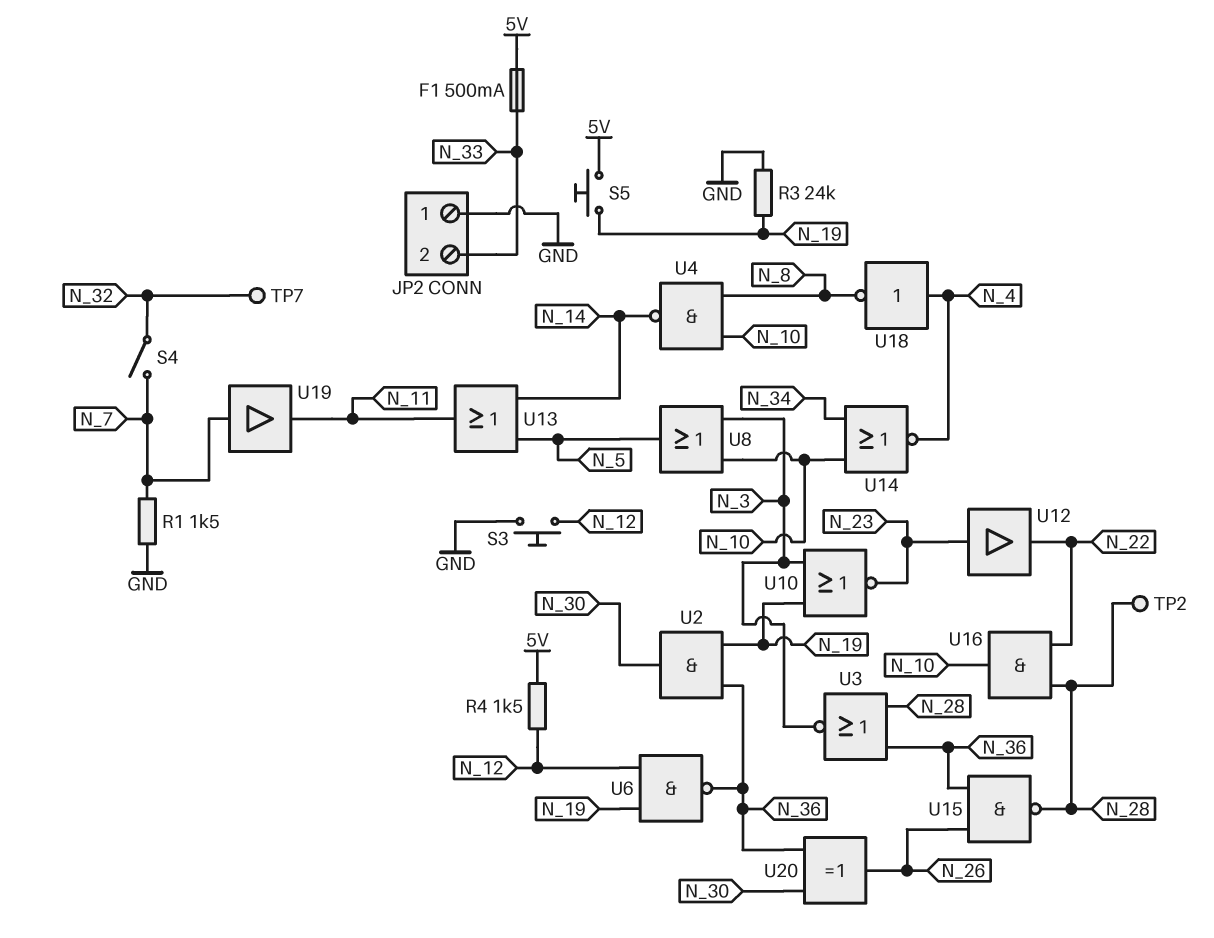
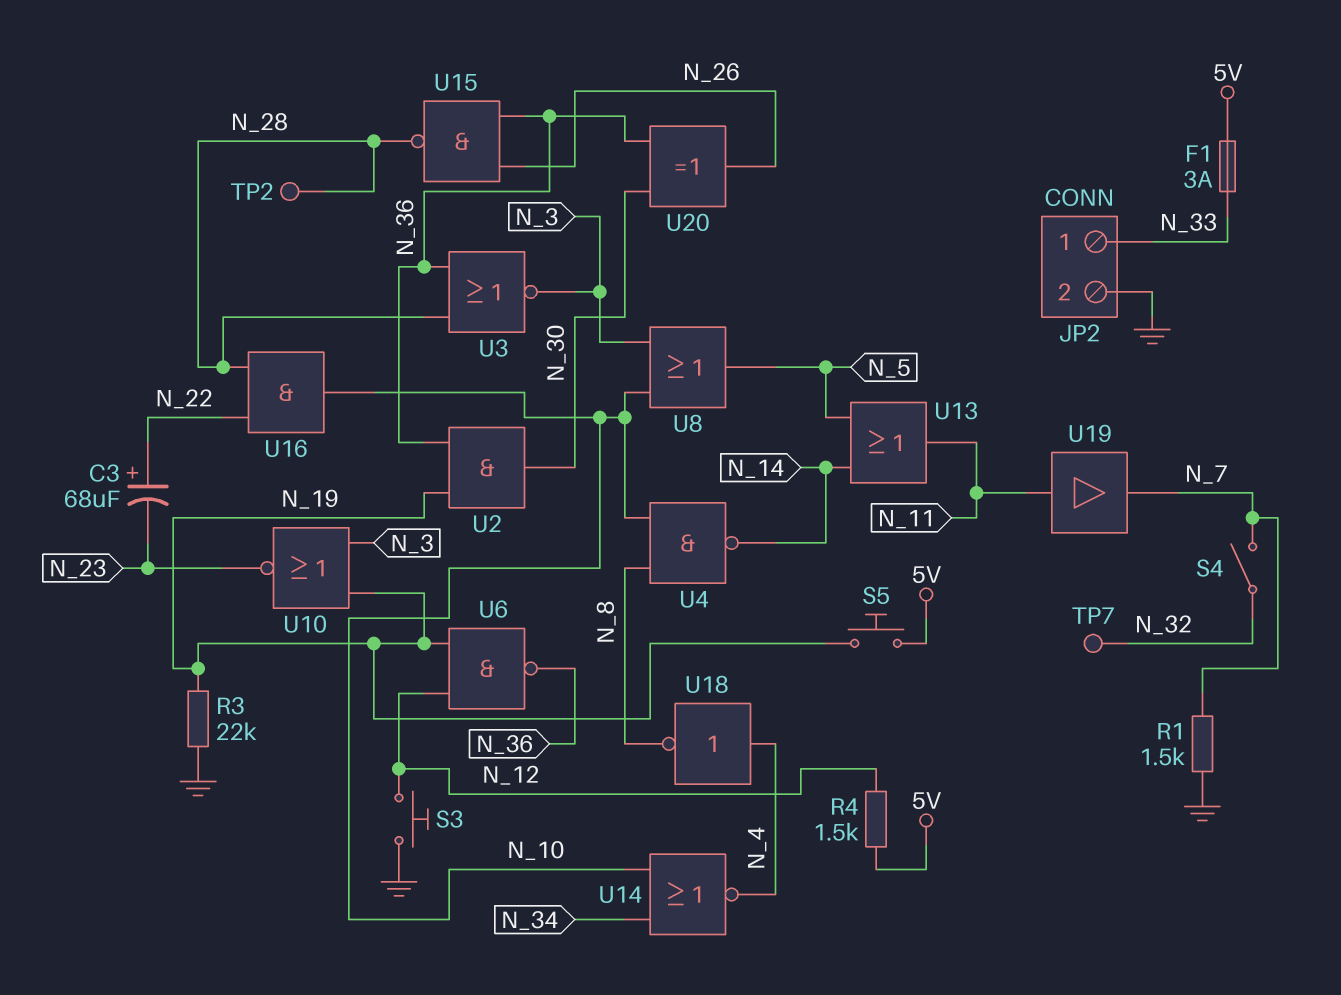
C3: none -> 68uF (plus N_22, minus N_23)
F1: 500mA (5V, N_33) -> 3A (5V, N_33)
JP2 pin 1: GND -> N_33
JP2 pin 2: N_33 -> GND
R3: 24k (GND, N_19) -> 22k (GND, N_19)
U12: buffer (in N_23, out N_22) -> none
U19: buffer (in N_7, out N_11) -> buffer (in N_11, out N_7)

